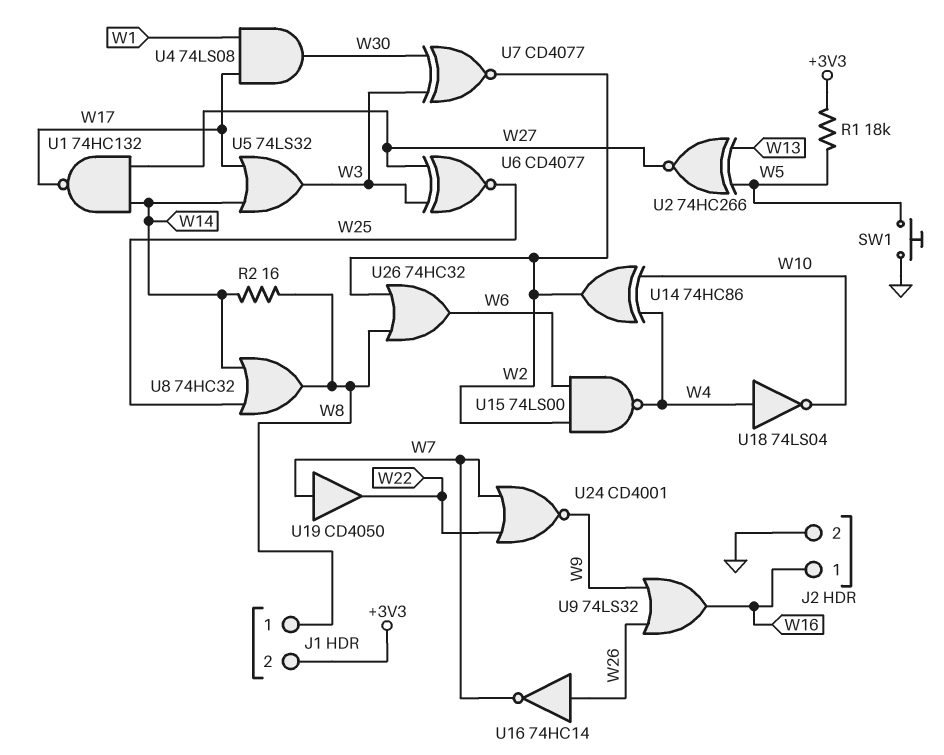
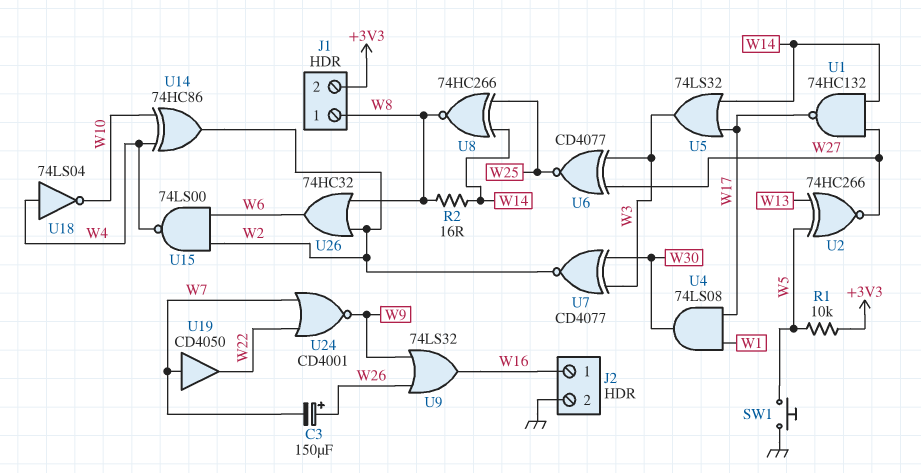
C3: none -> 150uF (plus W26, minus W7)
R1: 18k (+3V3, W5) -> 10k (+3V3, W5)
U8: OR 74HC32 (in W14, in W25, out W8) -> XNOR 74HC266 (in W14, in W25, out W8)
U16: NOT 74HC14 (in W26, out W7) -> none

